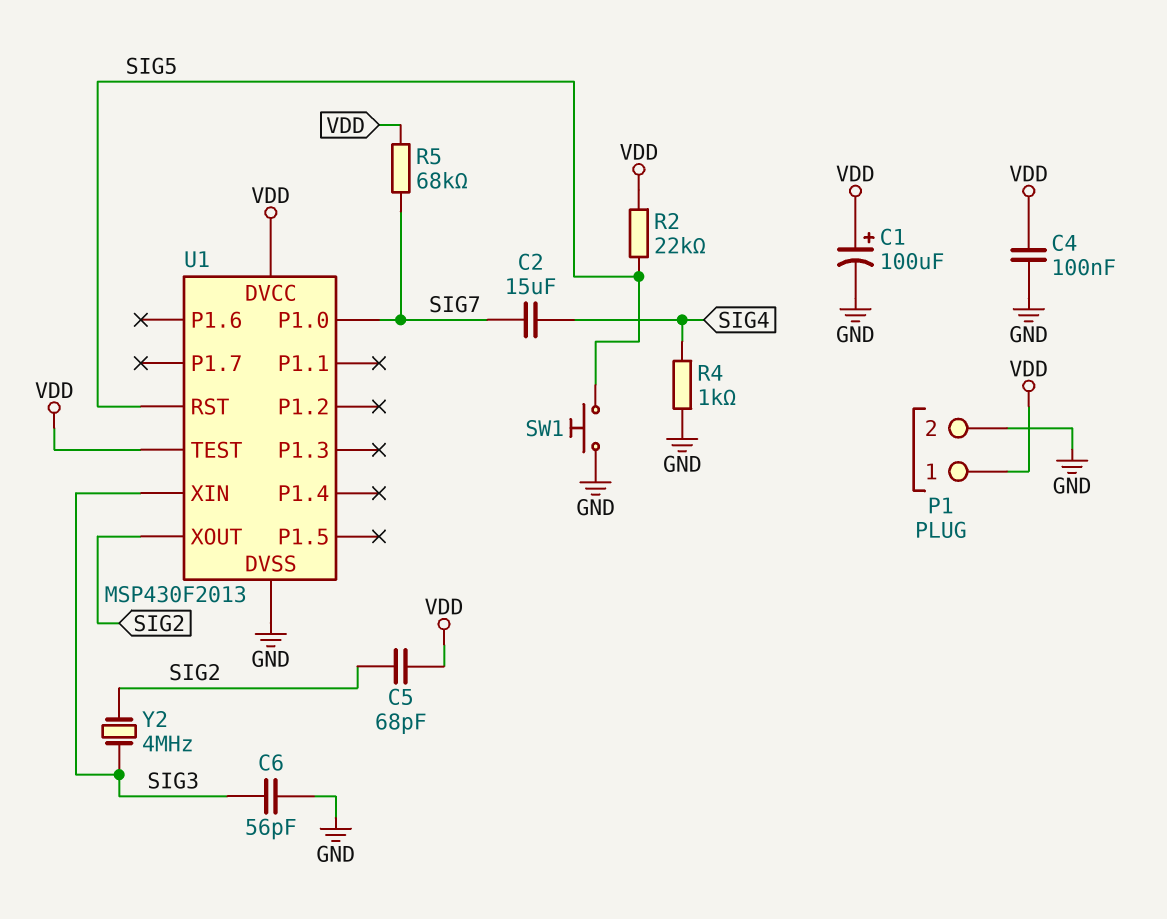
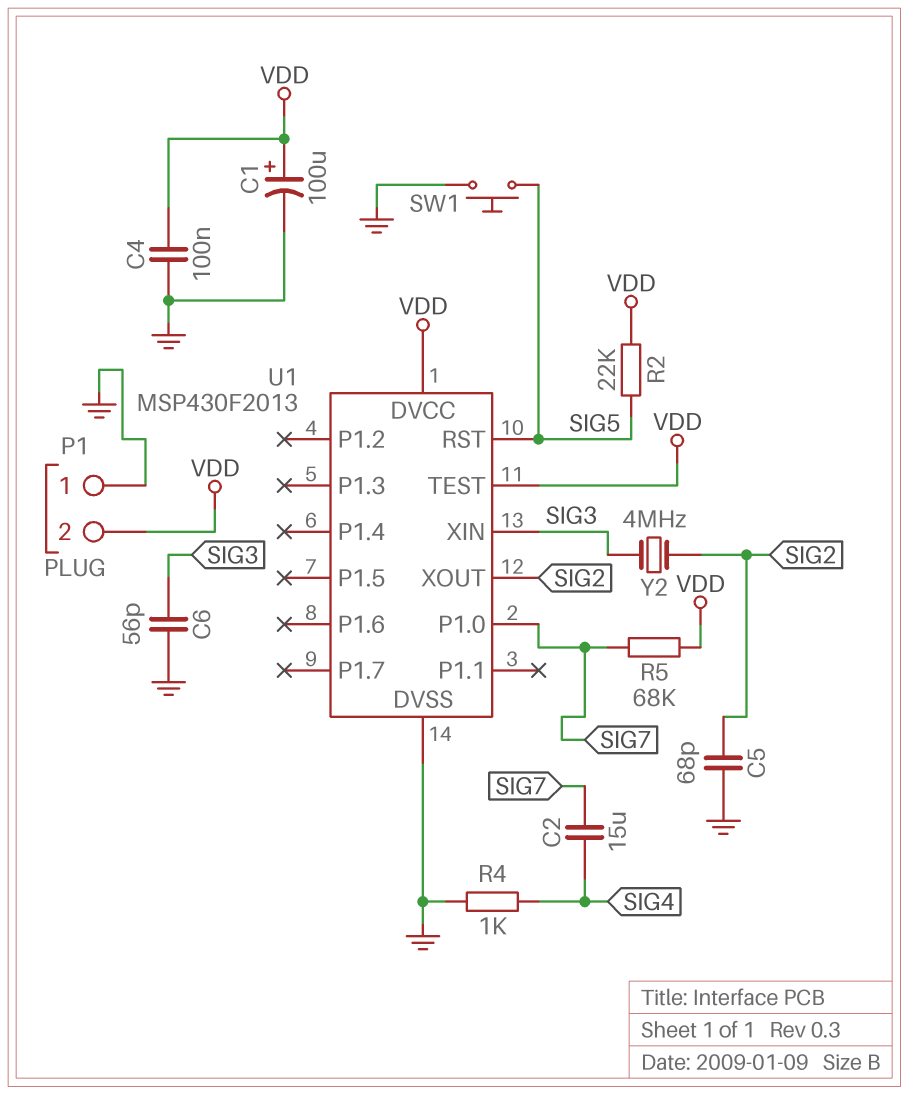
C5: 68pF (SIG2, VDD) -> 68pF (GND, SIG2)
P1 pin 1: VDD -> GND
P1 pin 2: GND -> VDD

